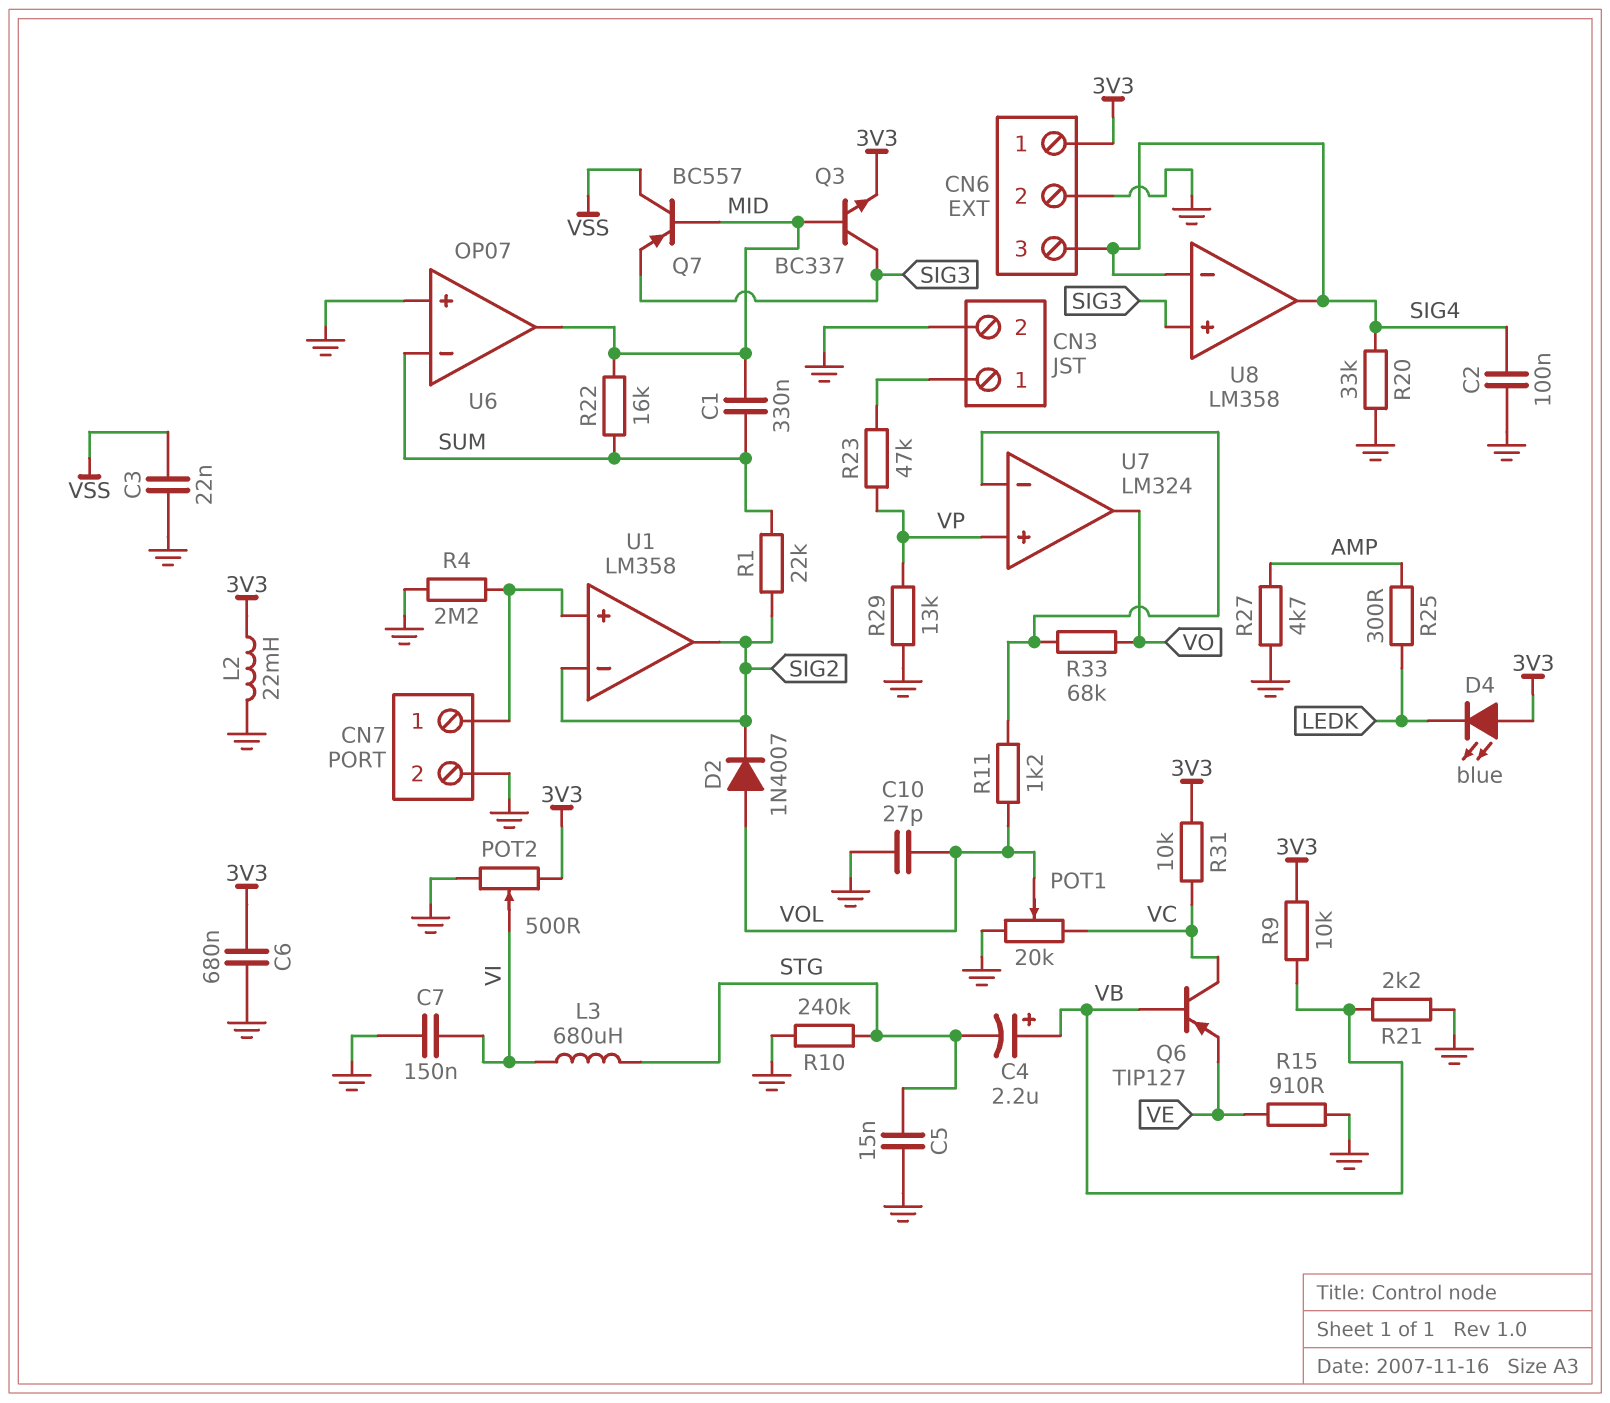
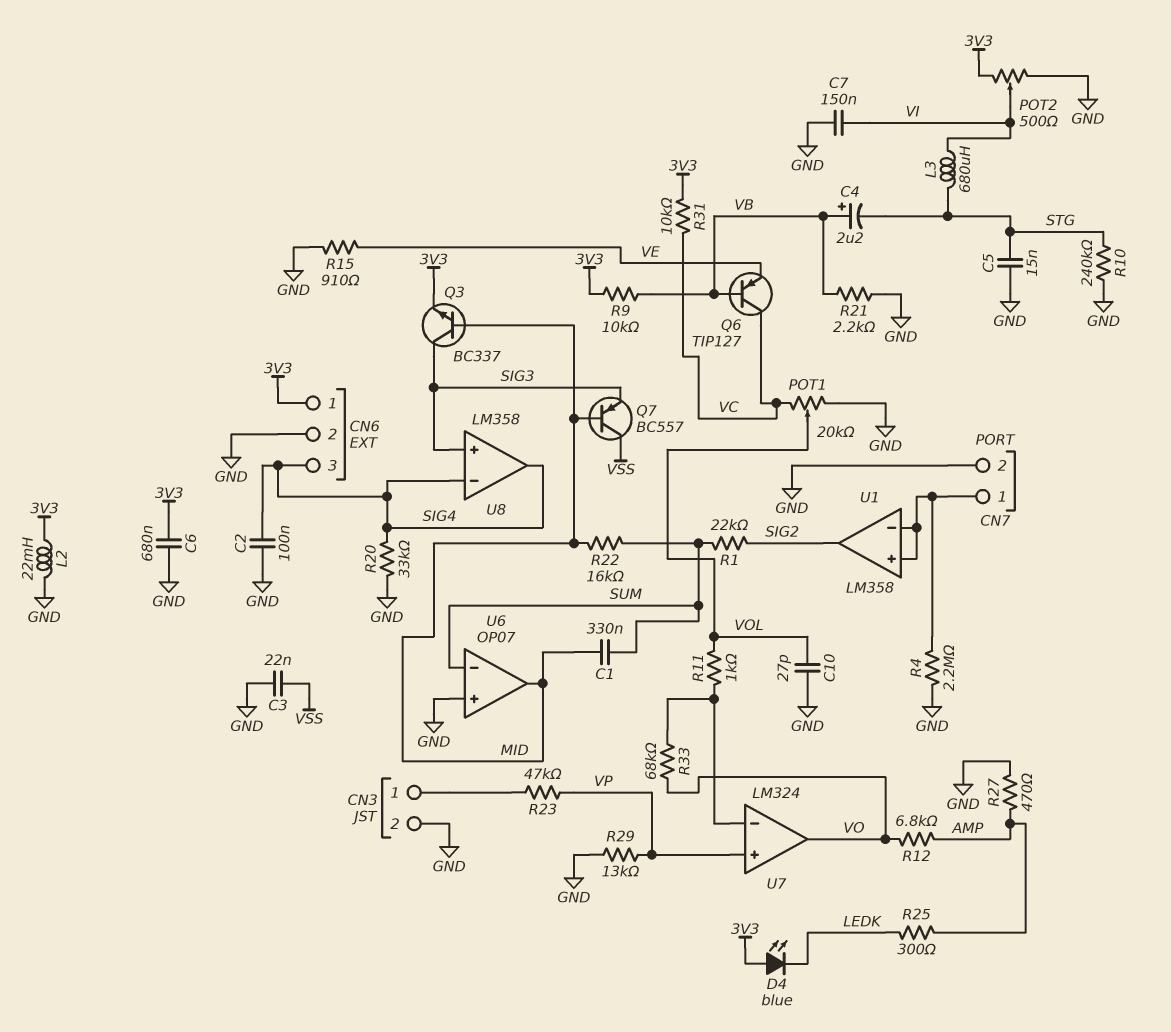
D2: diode 1N4007 (A VOL, K SIG2) -> none
R11: 1.2k (U7/in-, VOL) -> 1k (U7/in-, VOL)
R12: none -> 6.8k (AMP, VO)
R27: 4.7k (AMP, GND) -> 470 (AMP, GND)
U1 pin in-: SIG2 -> CN7/1

